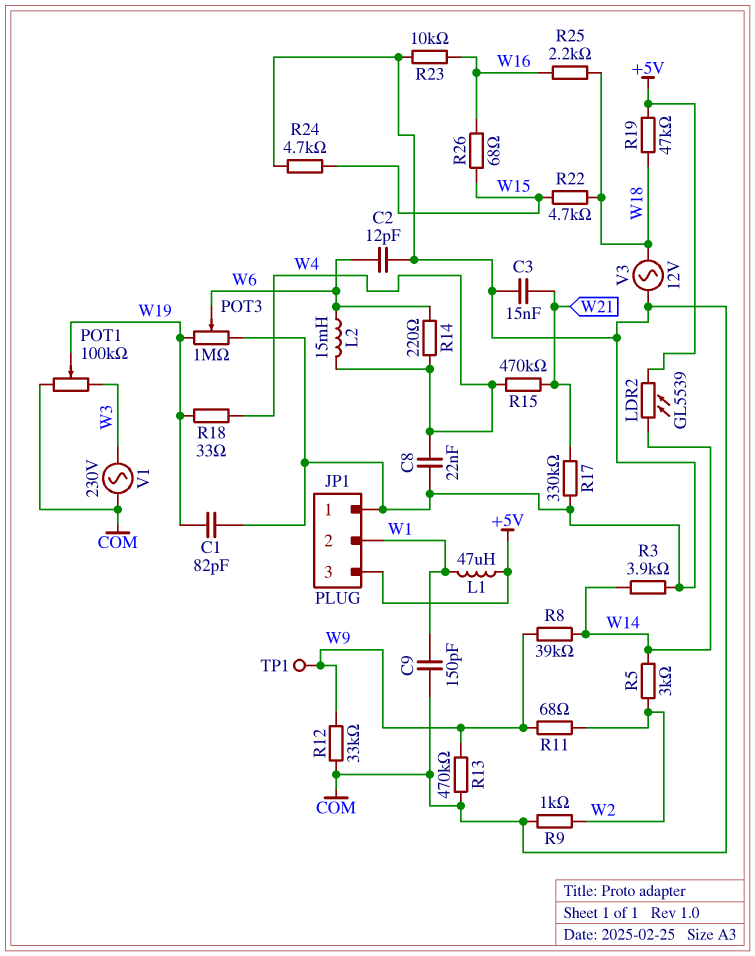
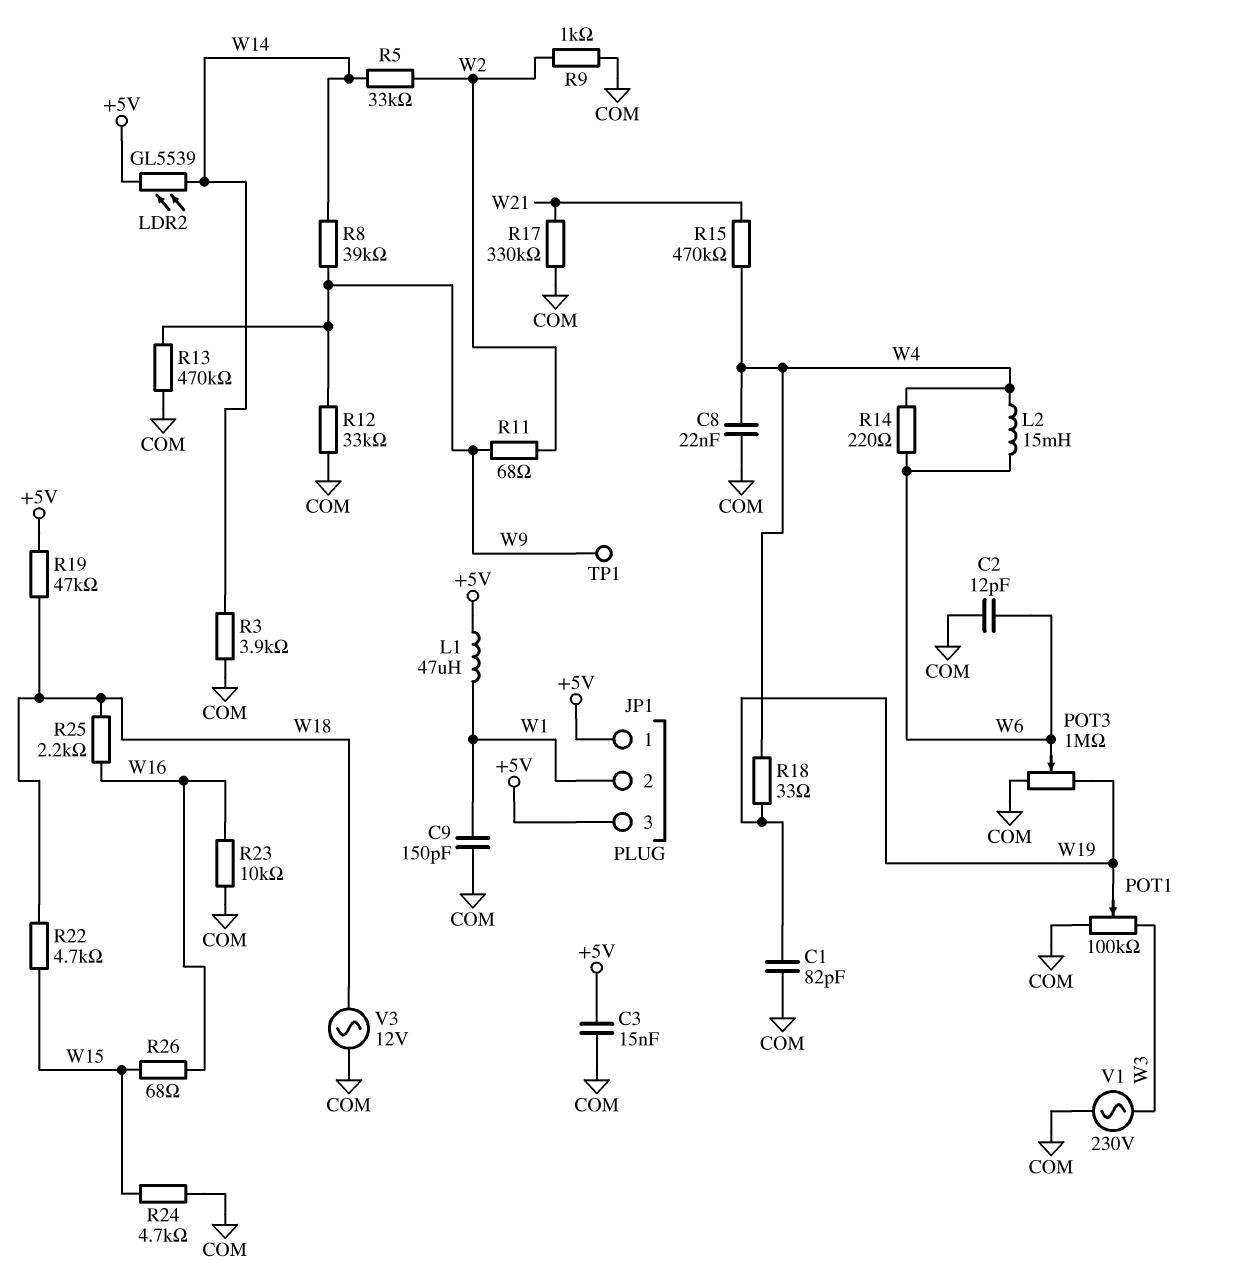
C3: 15nF (COM, W21) -> 15nF (+5V, COM)
JP1 pin 1: COM -> +5V
R5: 3k (W2, W14) -> 33k (W2, W14)

